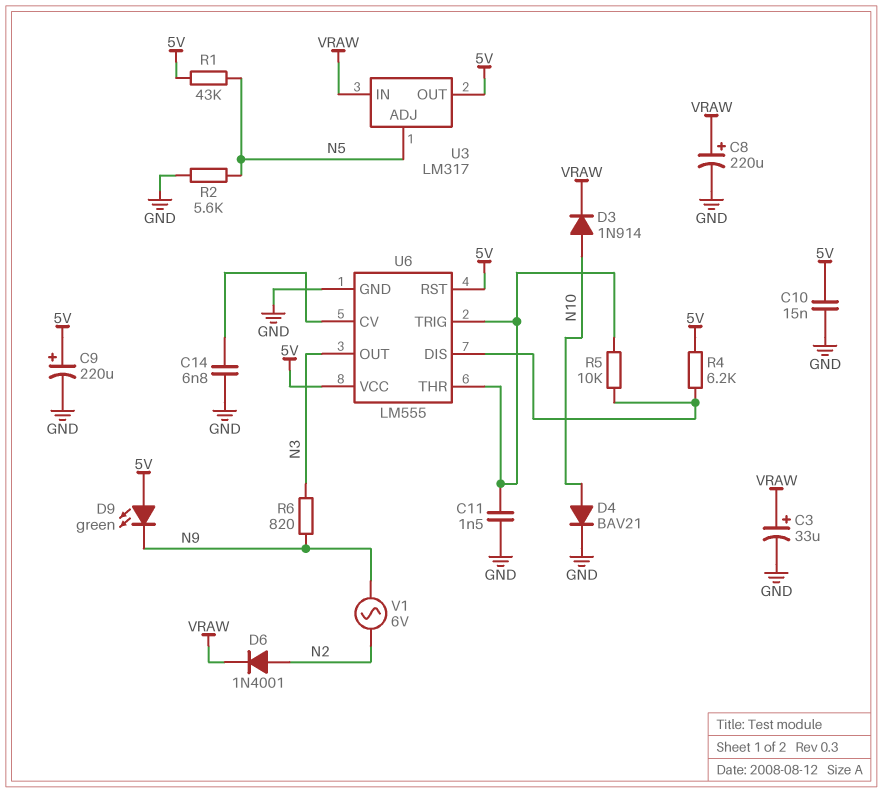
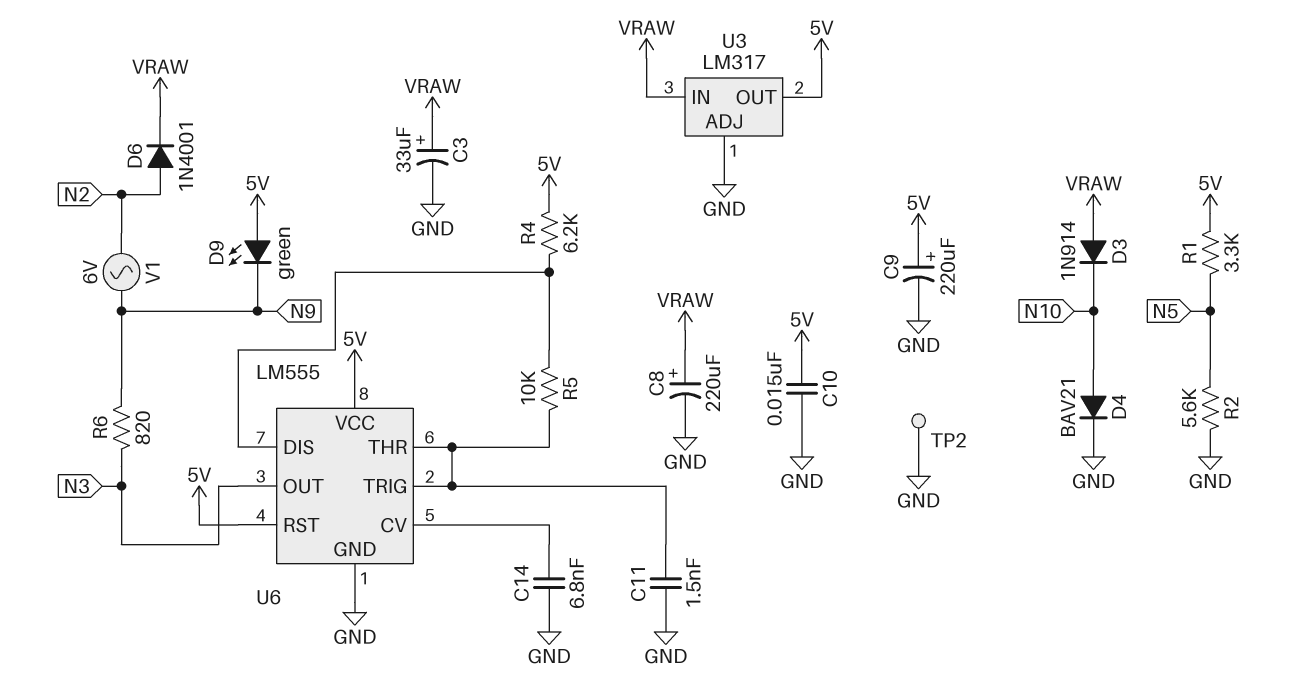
D3: diode 1N914 (A N10, K VRAW) -> diode 1N914 (A VRAW, K N10)
R1: 43k (5V, N5) -> 3.3k (5V, N5)
TP2: none -> test point (GND)
U3 pin ADJ: N5 -> GND

